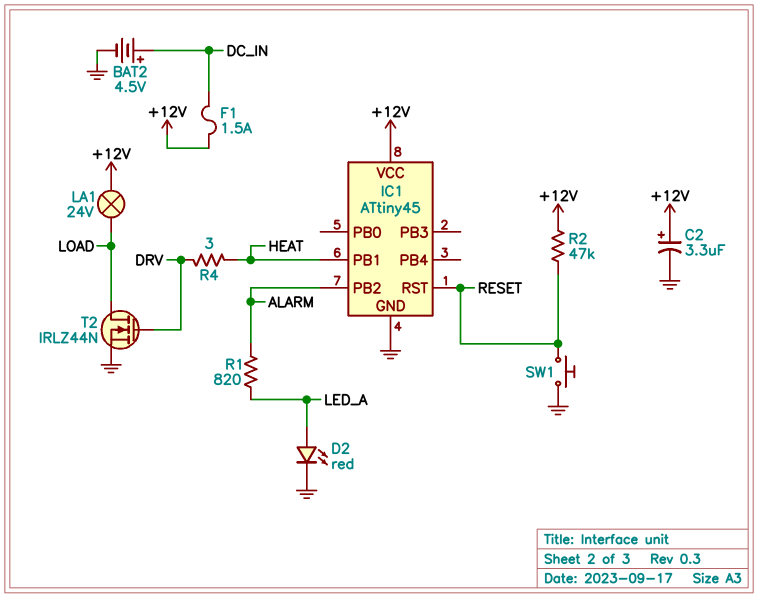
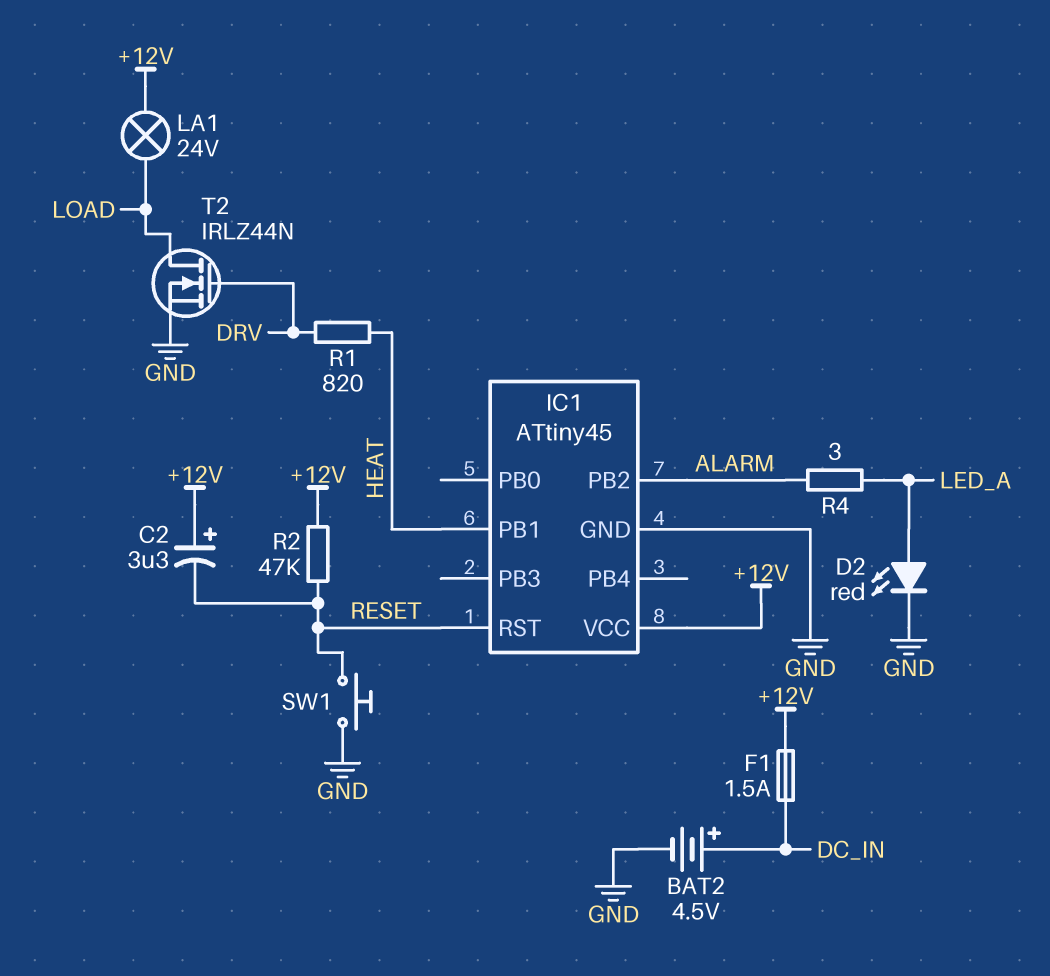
C2: 3.3uF (plus +12V, minus GND) -> 3.3uF (plus +12V, minus RESET)
R1: 820 (ALARM, LED_A) -> 820 (DRV, HEAT)
R4: 3 (DRV, HEAT) -> 3 (ALARM, LED_A)

